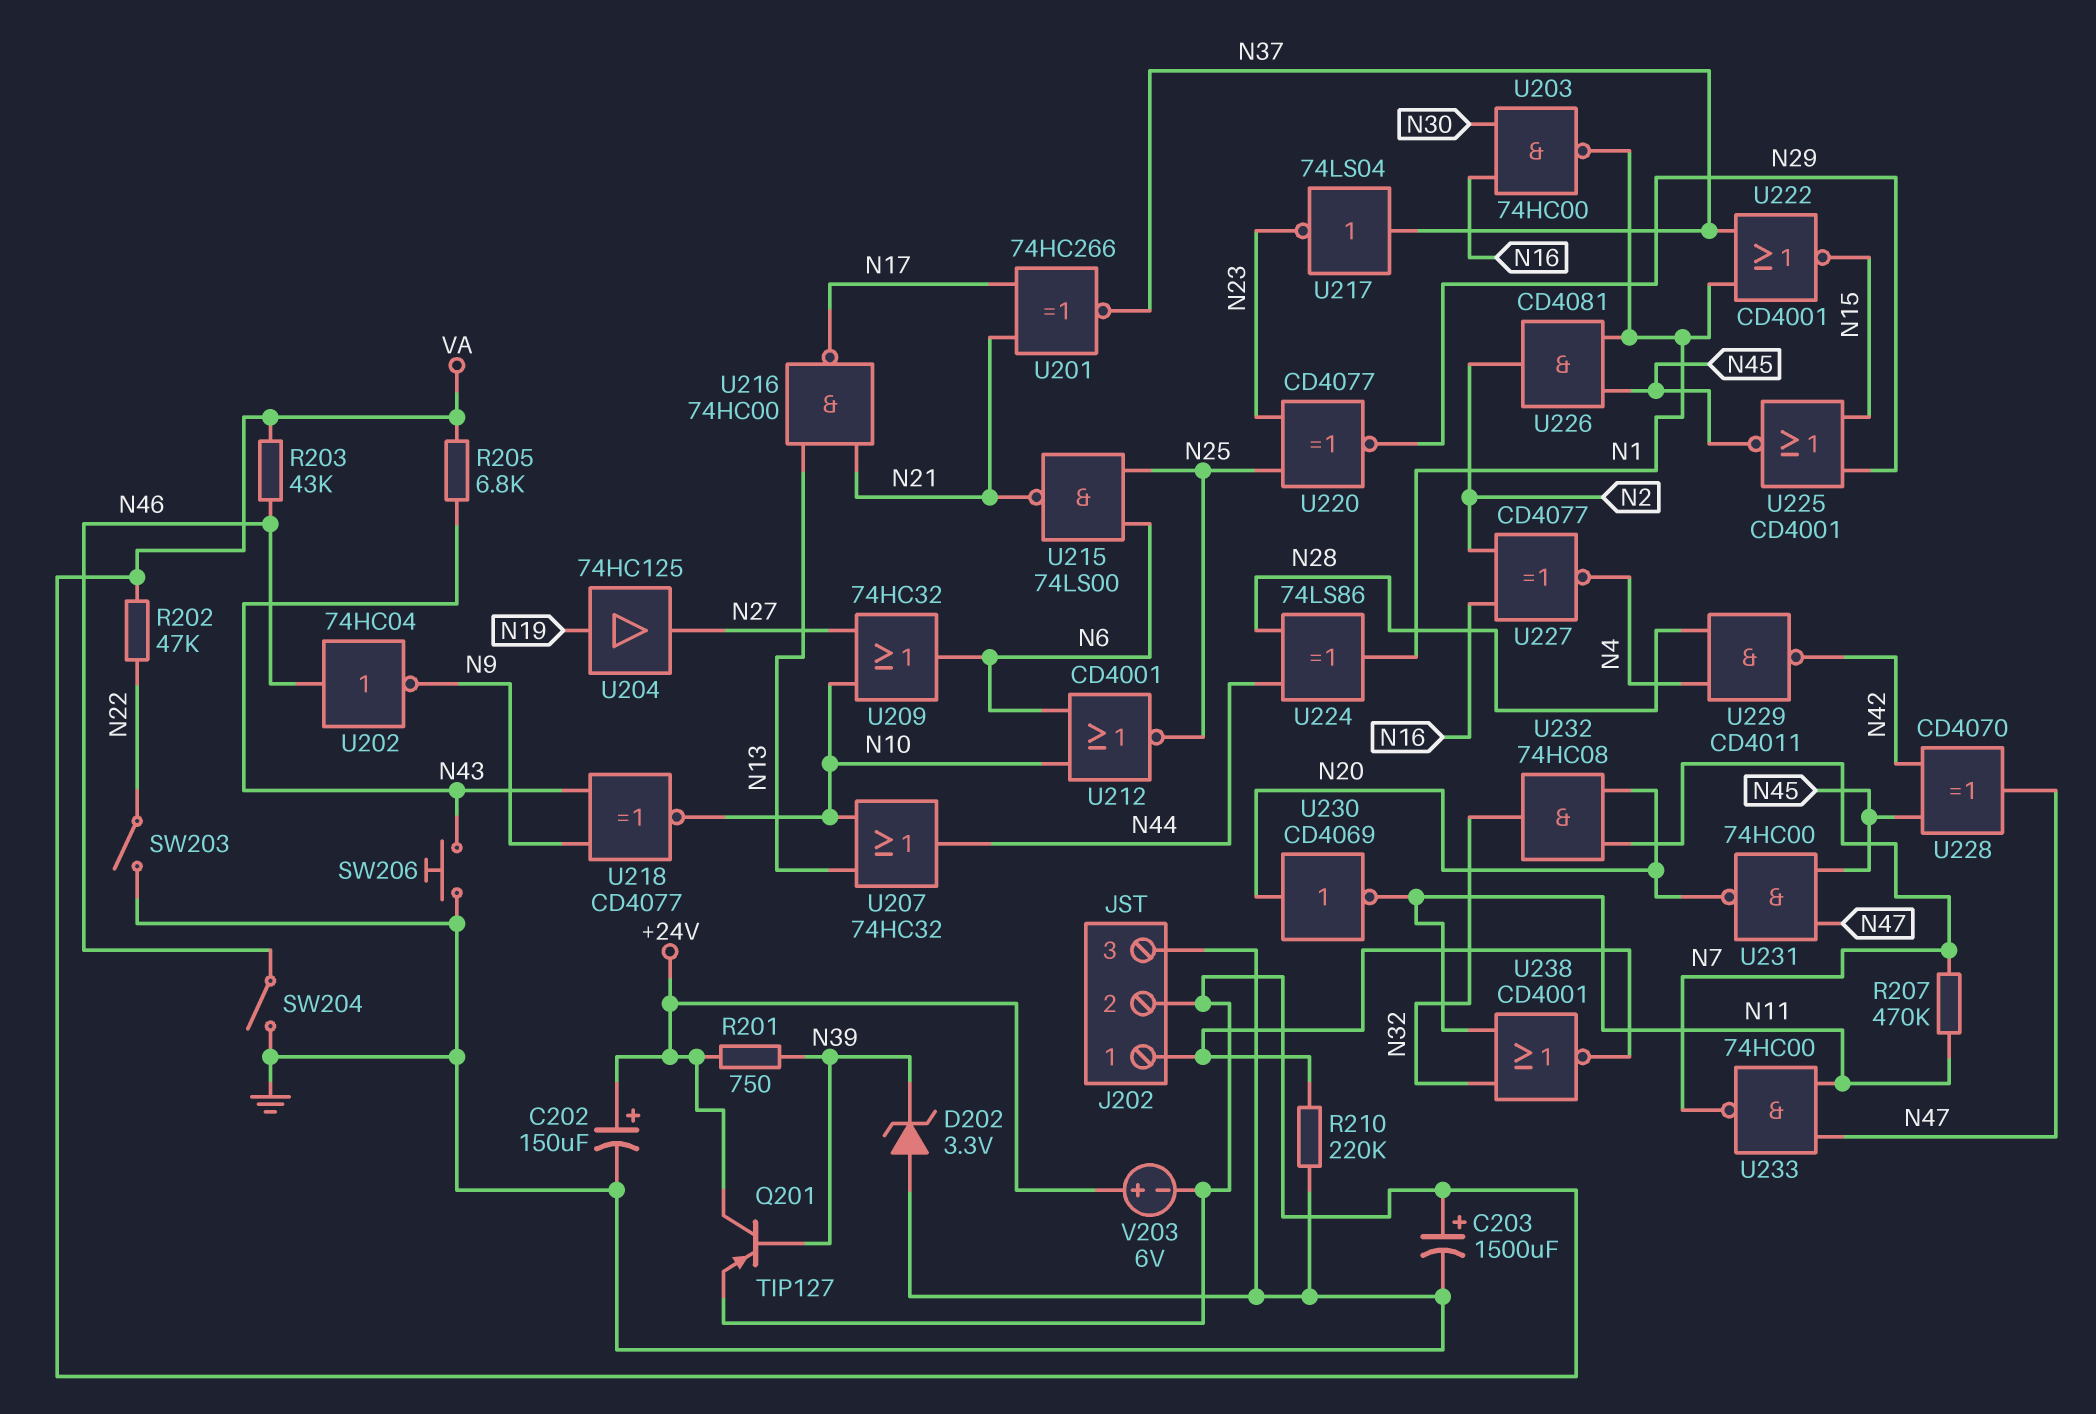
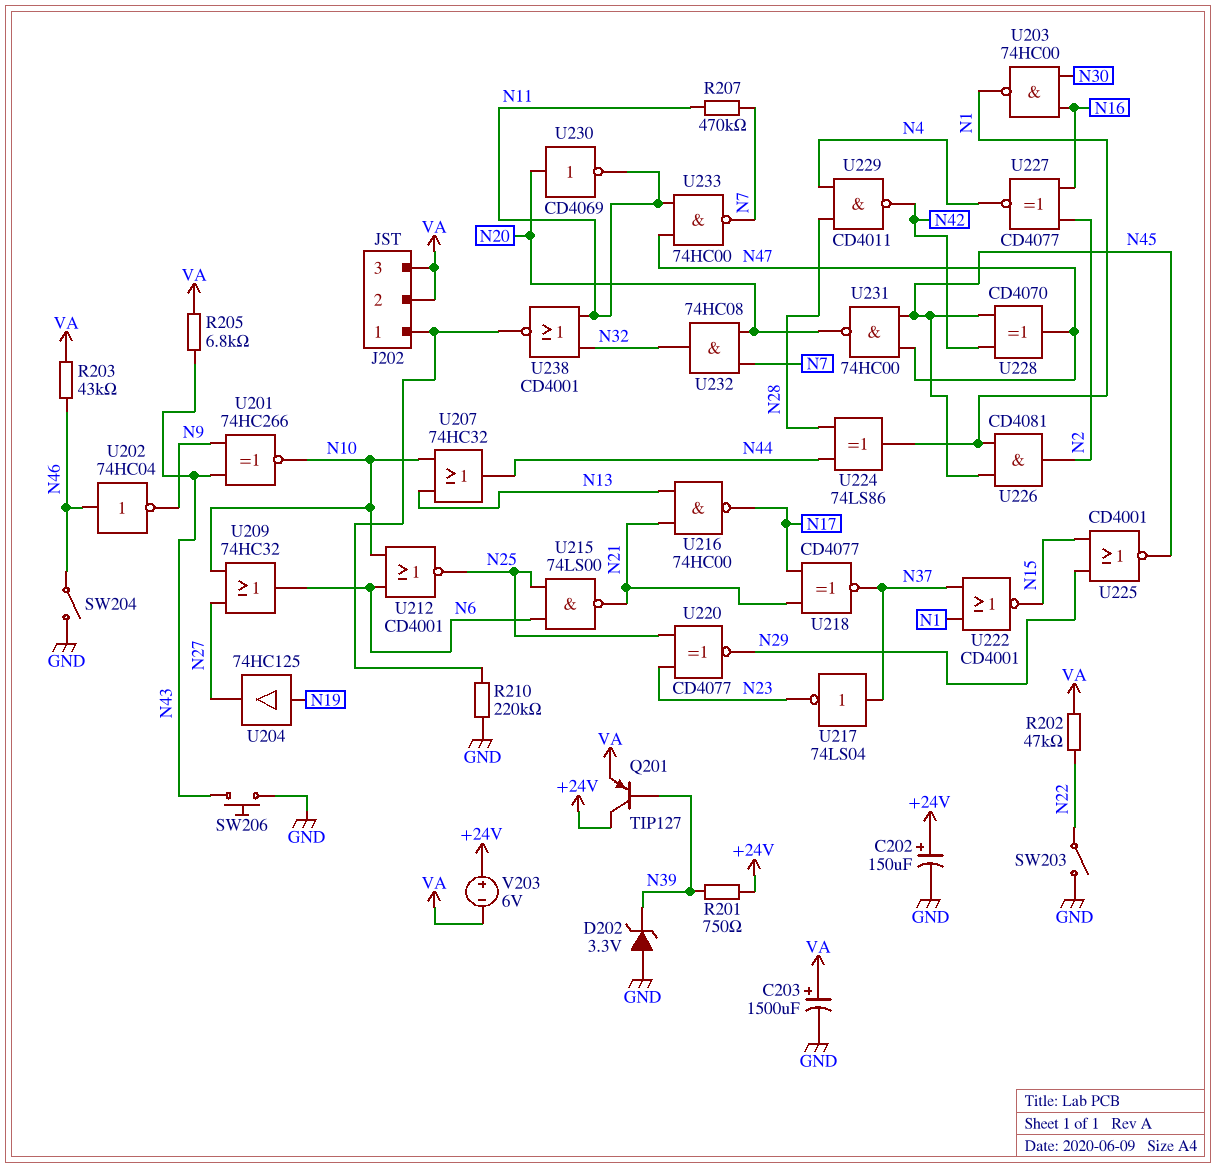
J202 pin 3: GND -> VA
U201: XNOR 74HC266 (in N17, in N21, out N37) -> XNOR 74HC266 (in N9, in N43, out N10)
U218: XNOR CD4077 (in N9, in N43, out N10) -> XNOR CD4077 (in N17, in N21, out N37)

